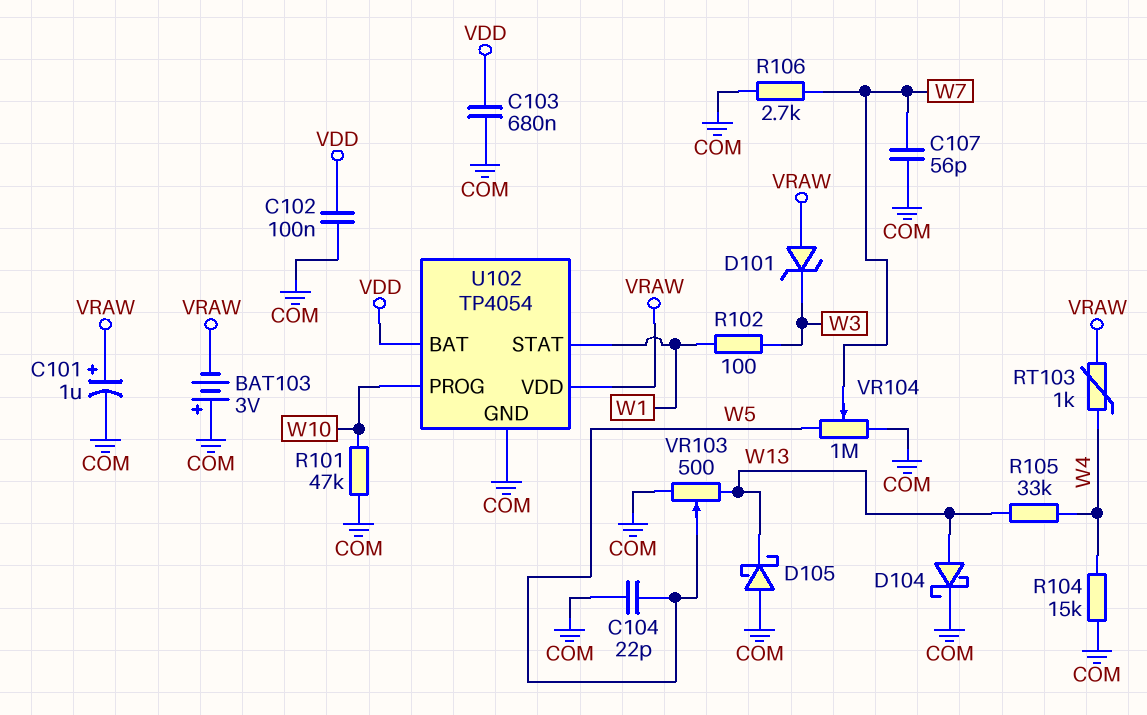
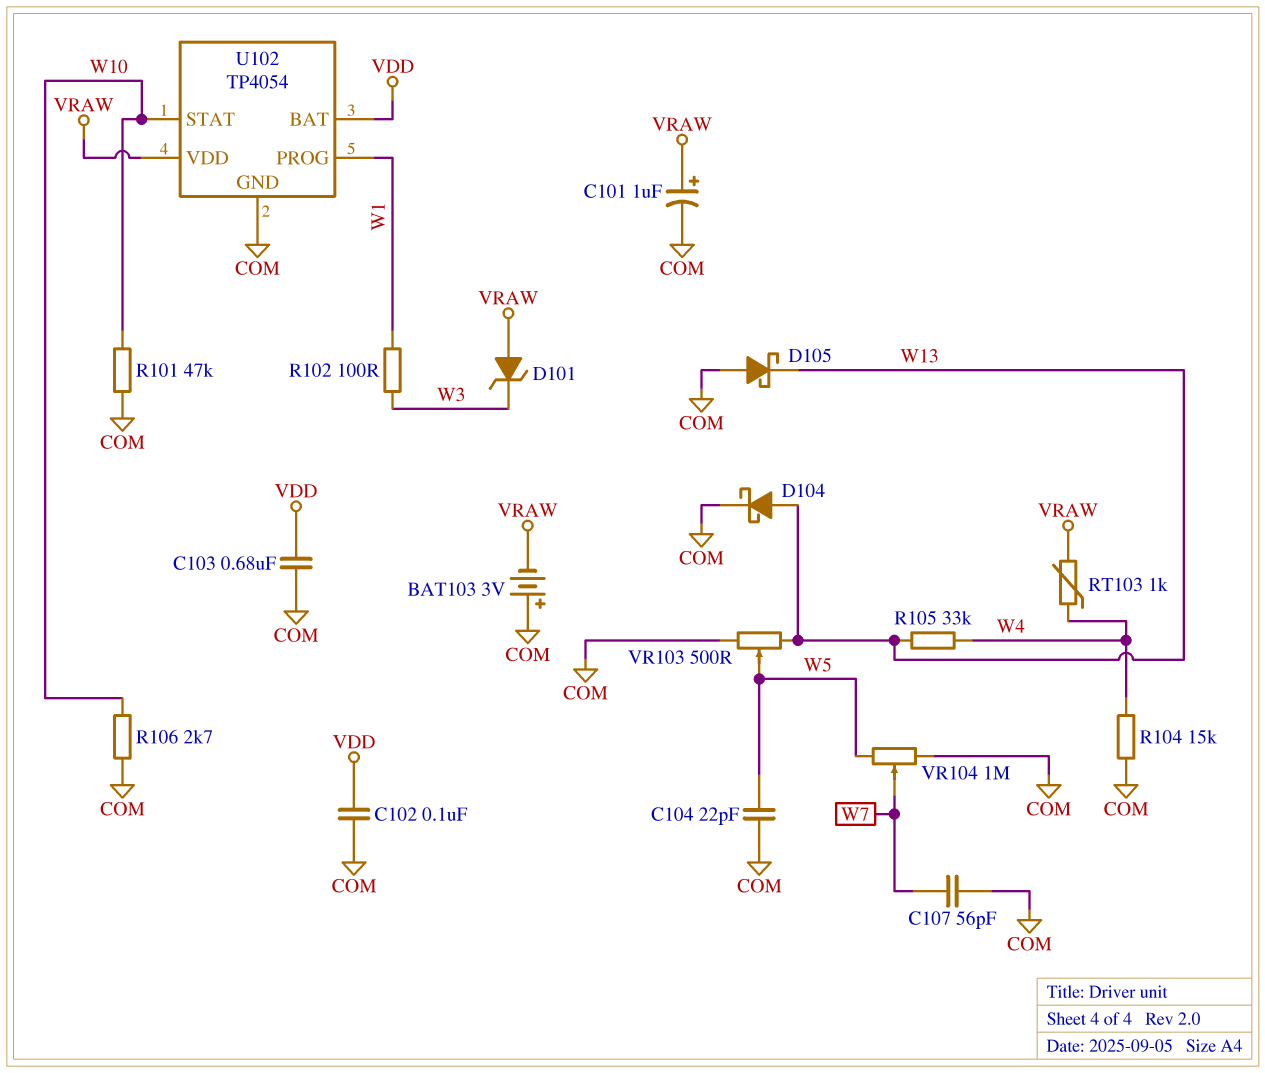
R106: 2.7k (COM, W7) -> 2.7k (COM, W10)
U102 pin PROG: W10 -> W1
U102 pin STAT: W1 -> W10

